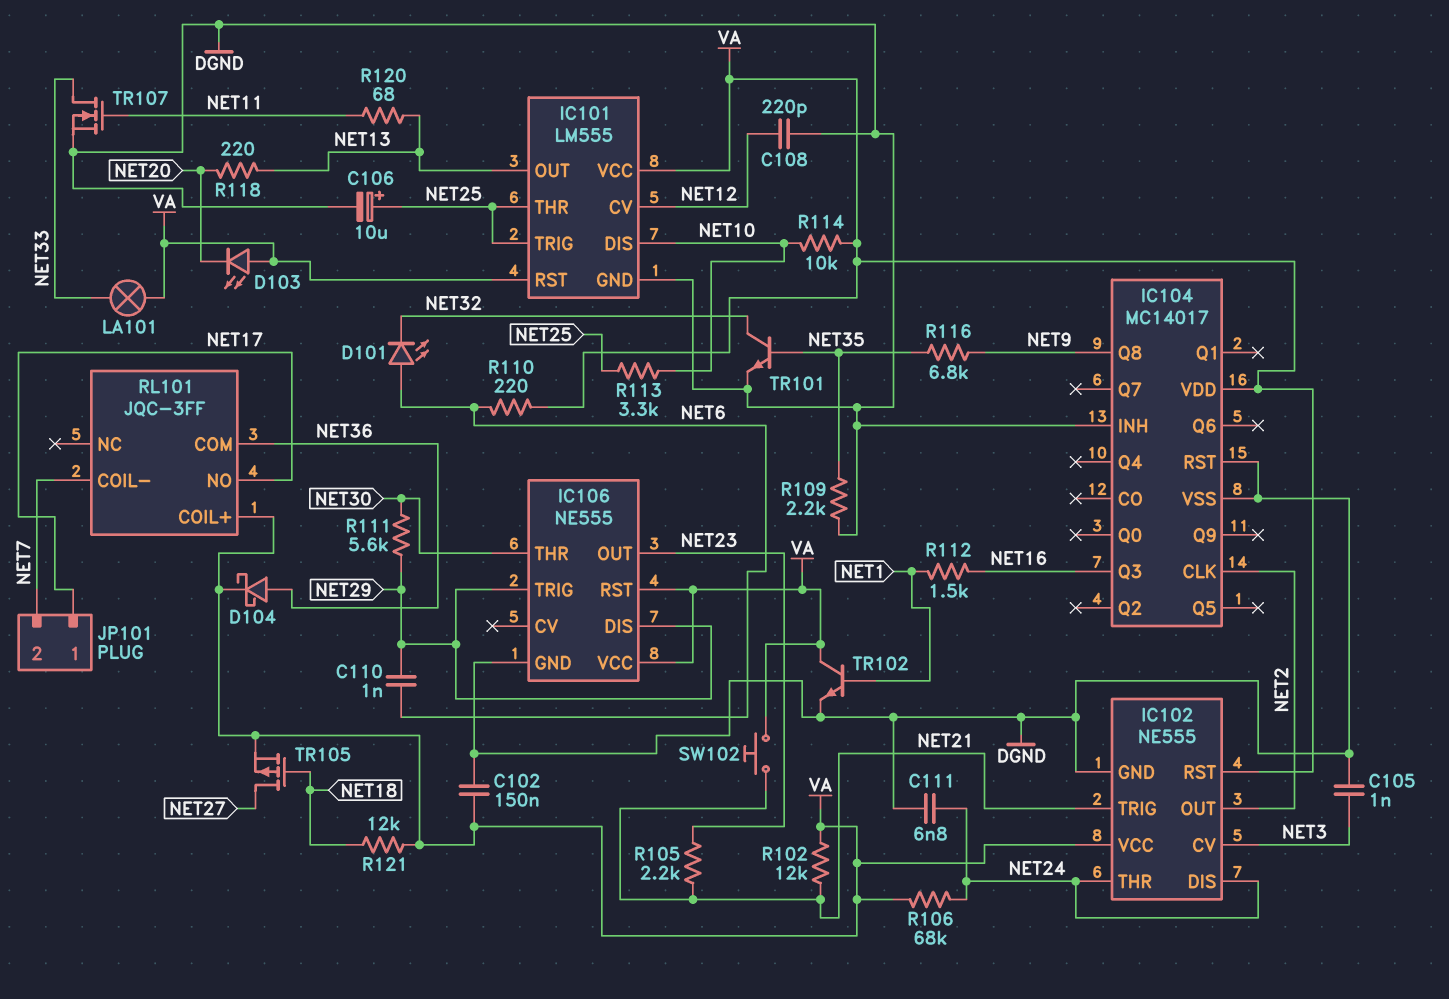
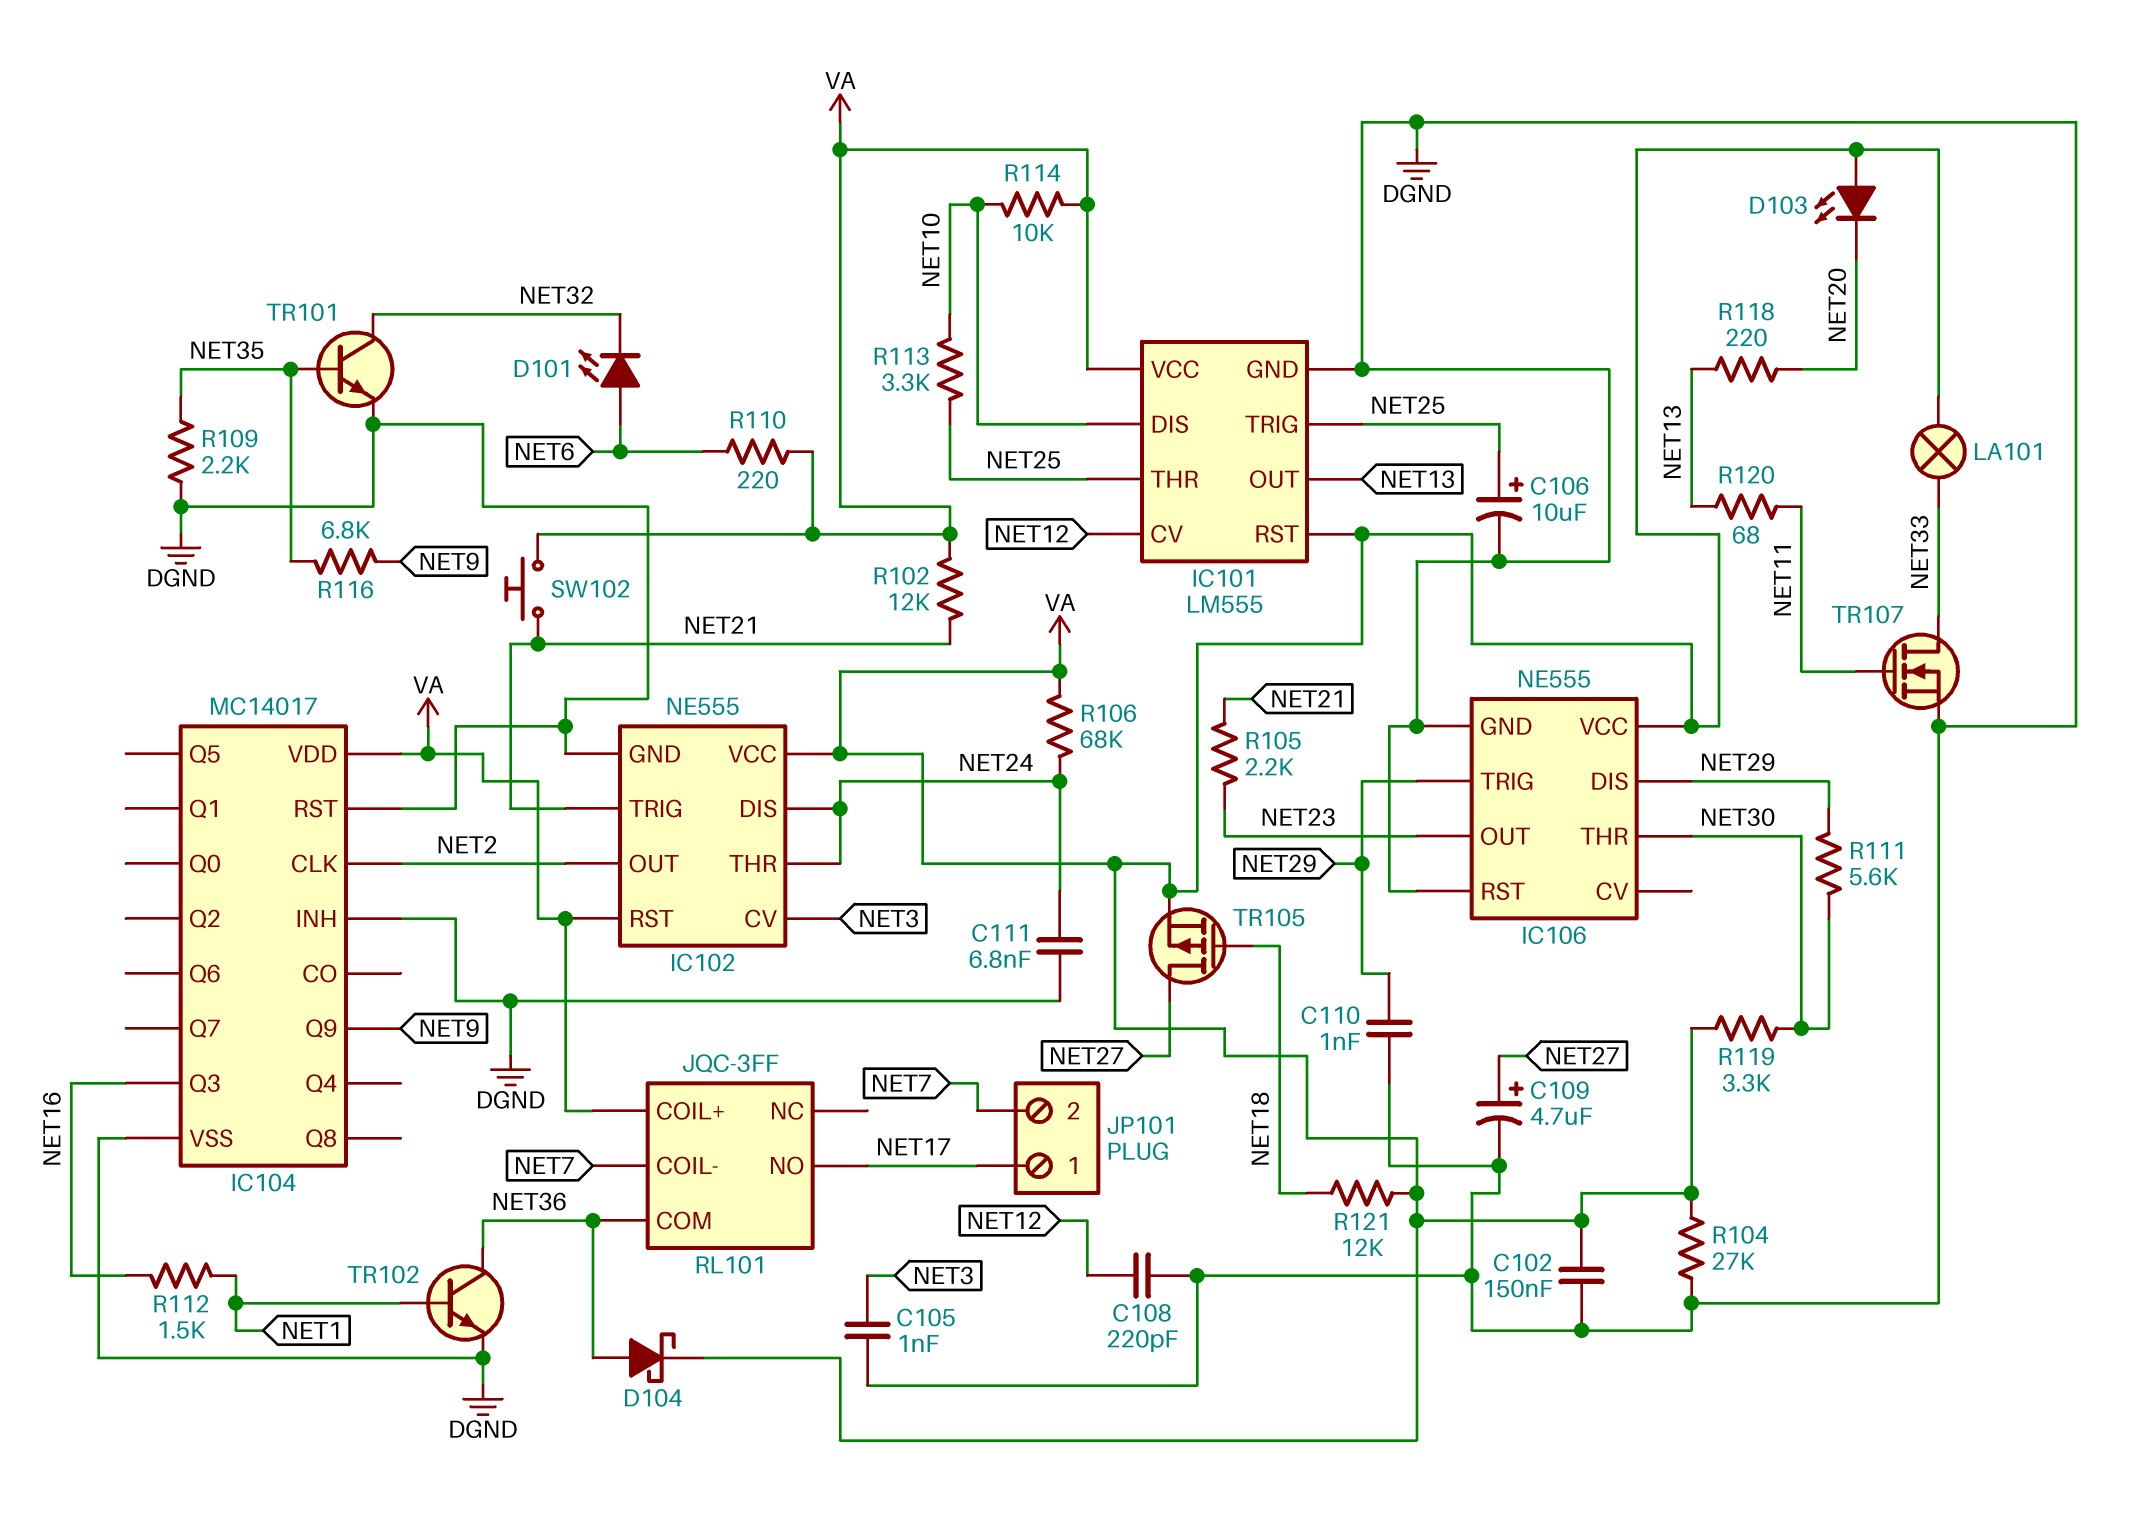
C109: none -> 4.7uF (plus NET27, minus DGND)
C110: 1nF (NET6, NET29) -> 1nF (DGND, NET29)
IC104 pin Q8: NET9 -> none
IC104 pin Q9: none -> NET9
IC106 pin RST: VA -> DGND
R104: none -> 27k (DGND, VA)
R119: none -> 3.3k (NET30, VA)
TR102: NPN (B NET1, C VA, E DGND) -> NPN (B NET1, C NET36, E DGND)

